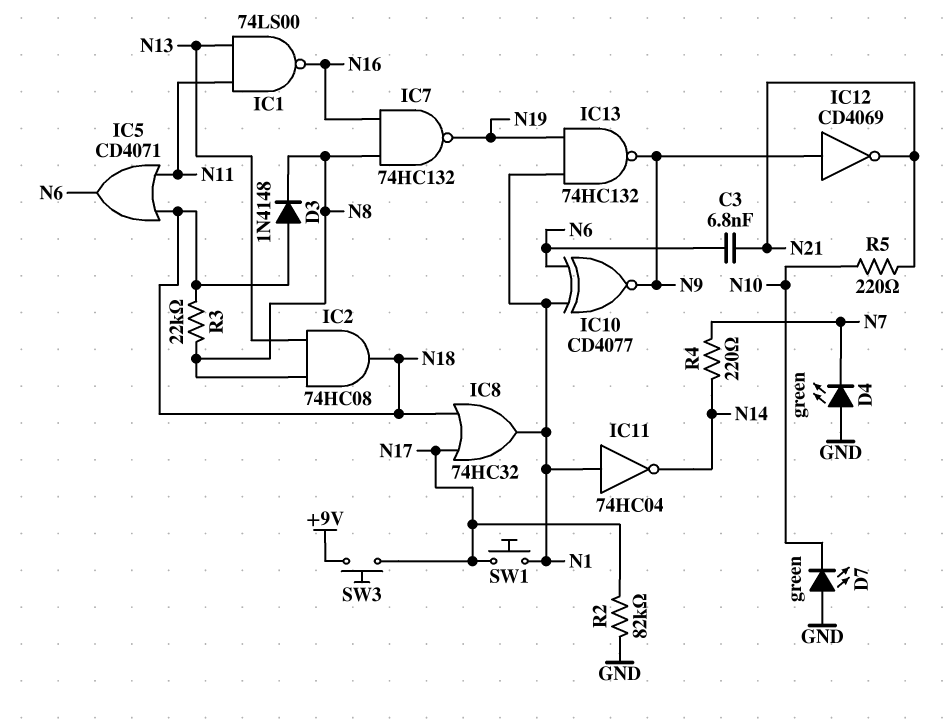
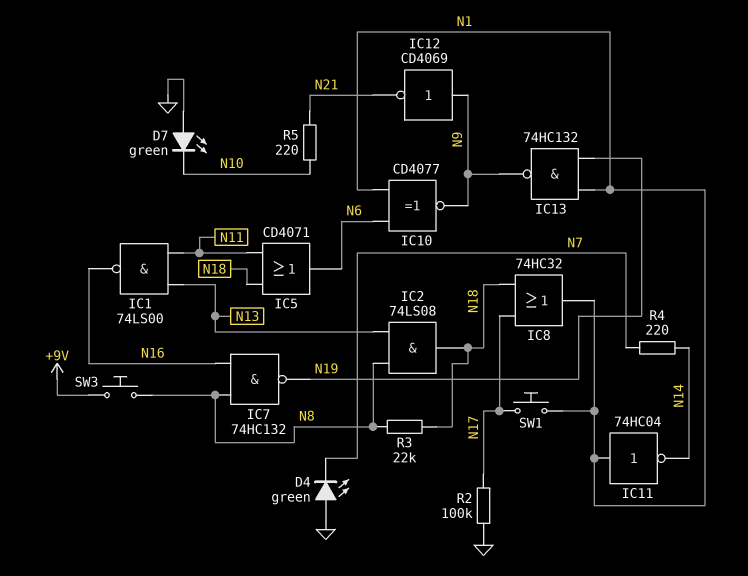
C3: 6.8nF (N6, N21) -> none
D3: diode 1N4148 (A N18, K N8) -> none
IC2: AND 74HC08 (in N8, in N13, out N18) -> AND 74LS08 (in N8, in N13, out N18)
R2: 82k (GND, N17) -> 100k (GND, N17)
SW3: button (+9V, N17) -> button (+9V, N8)

